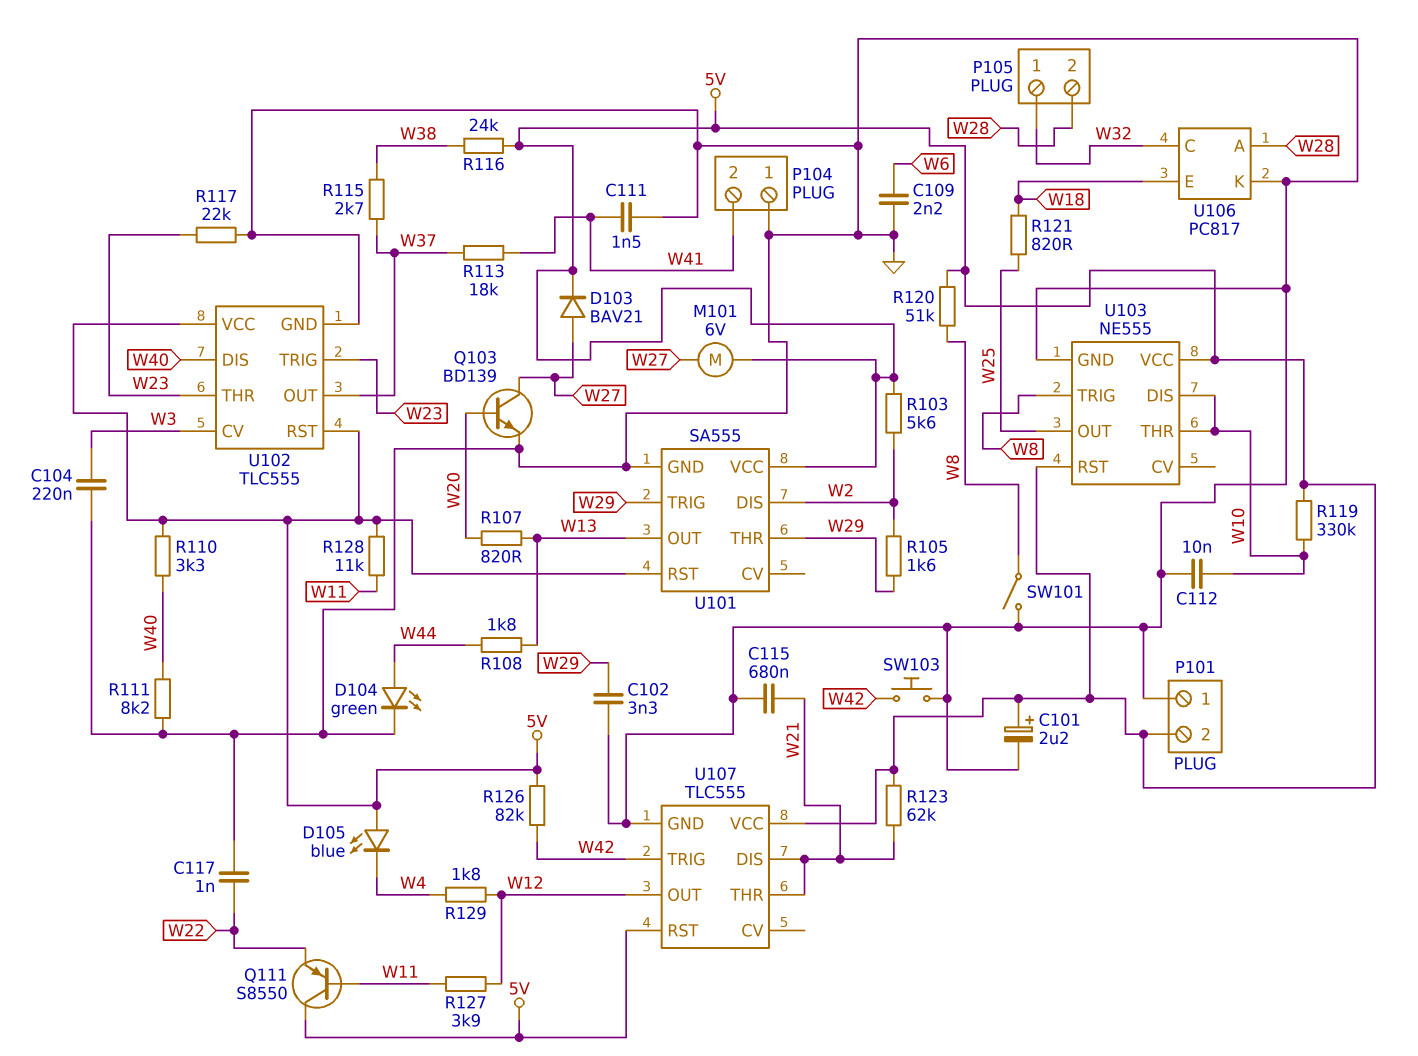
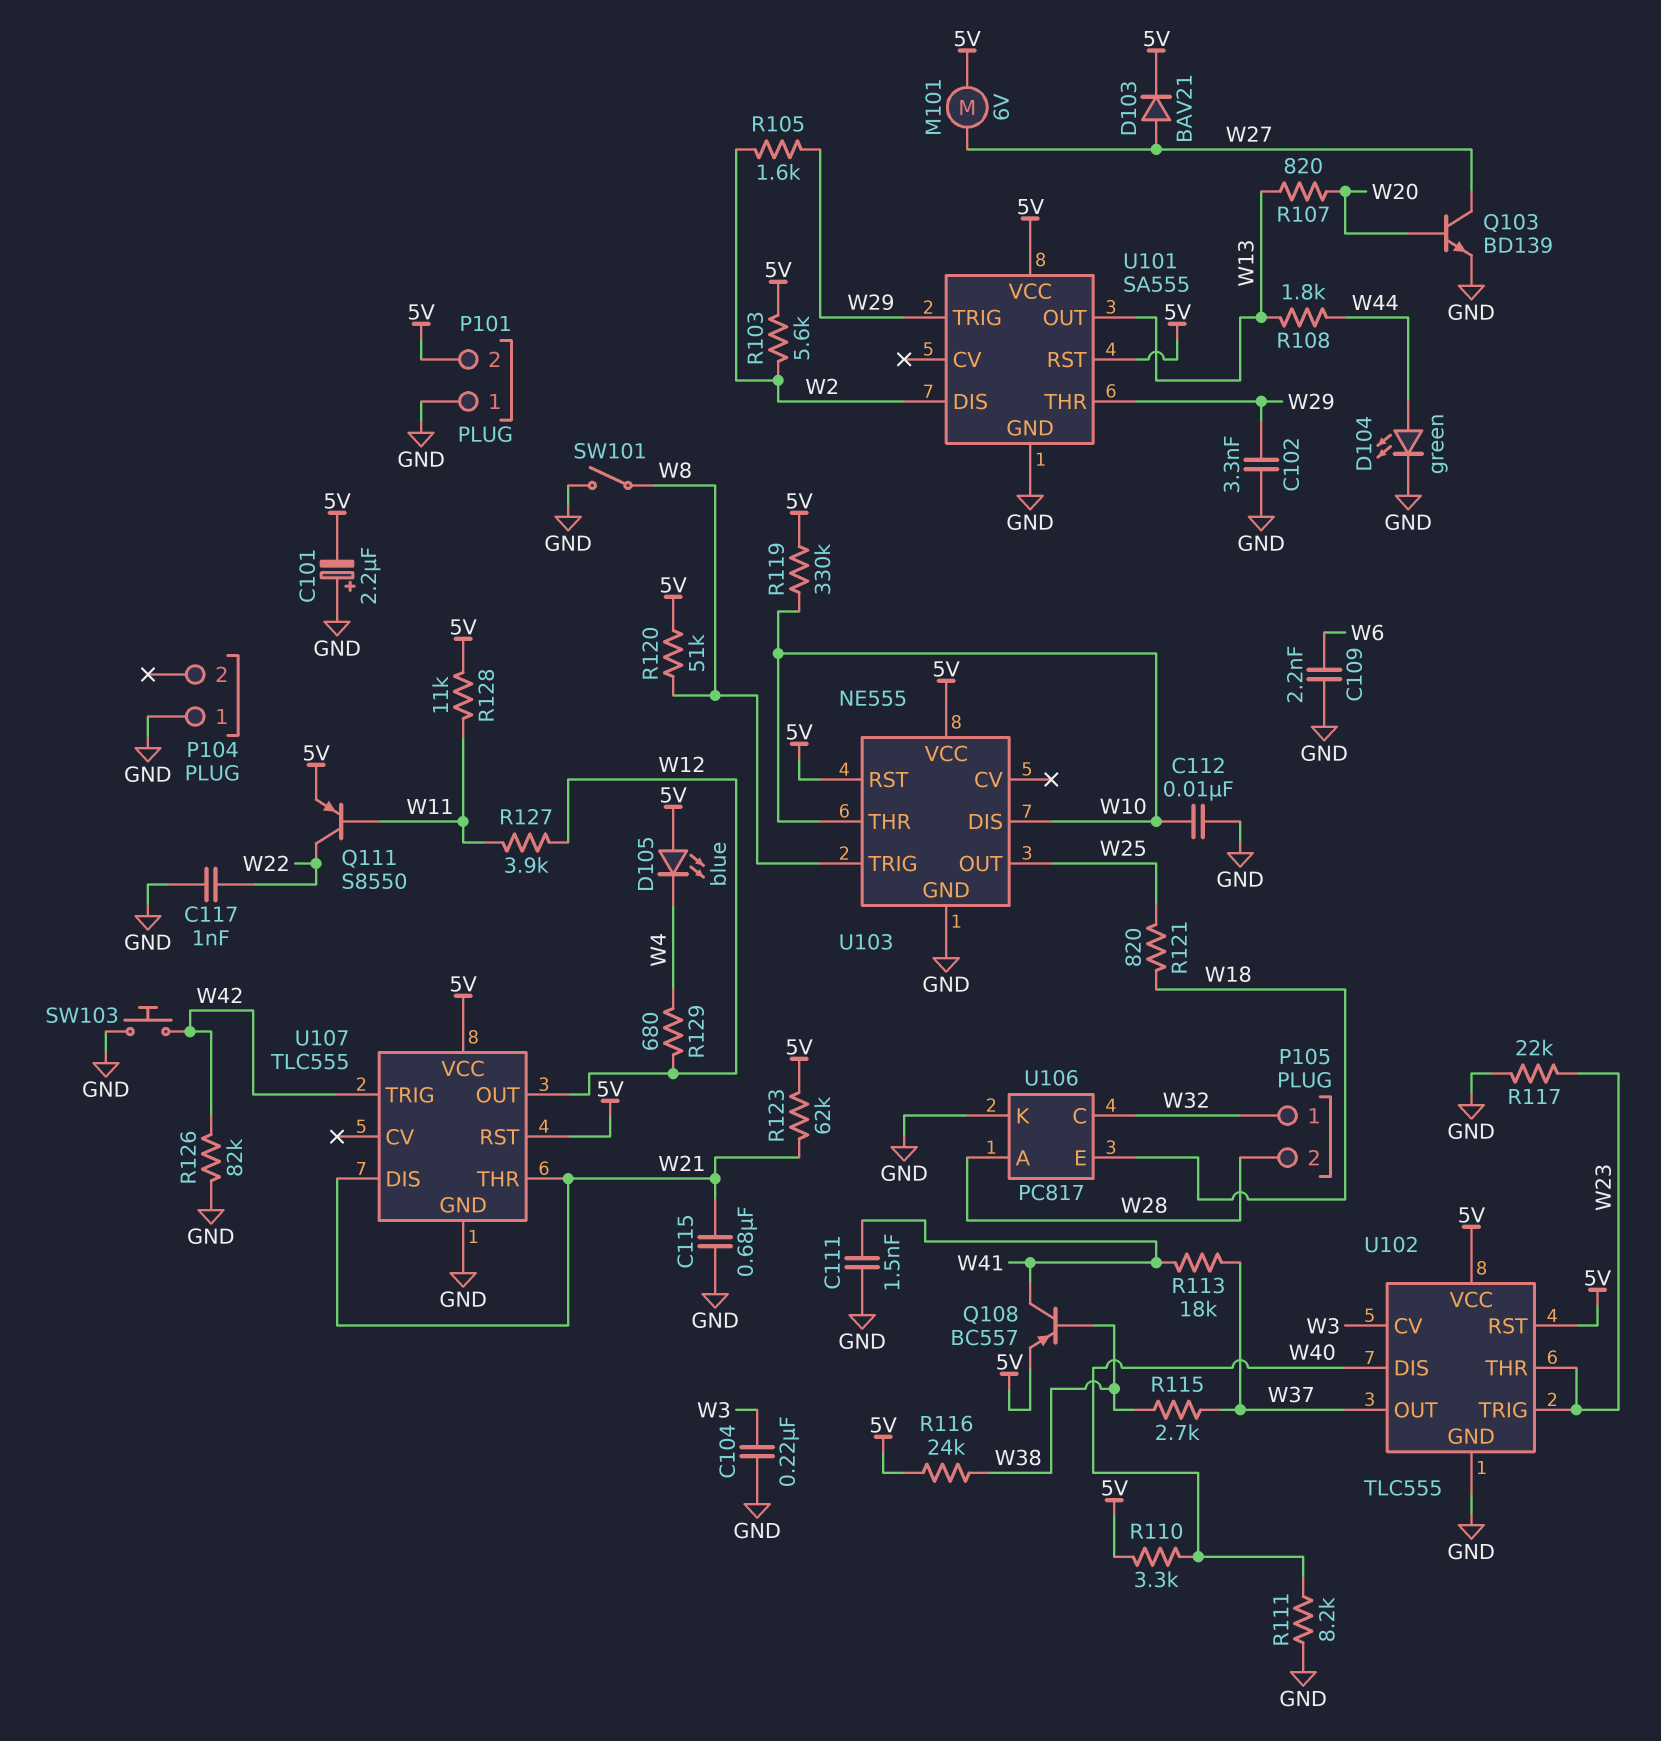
C101: 2.2uF (plus 5V, minus GND) -> 2.2uF (plus GND, minus 5V)
P104 pin 2: W41 -> none
Q108: none -> PNP BC557 (B W38, C W41, E 5V)
Q111: PNP S8550 (B W11, C 5V, E W22) -> PNP S8550 (B W11, C W22, E 5V)
R126: 82k (5V, W42) -> 82k (GND, W42)
R129: 1.8k (W4, W12) -> 680 (W4, W12)

